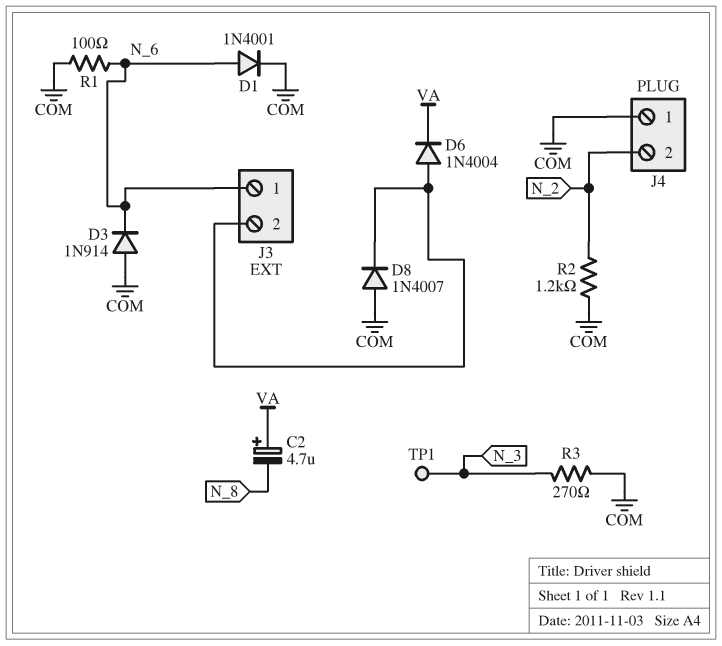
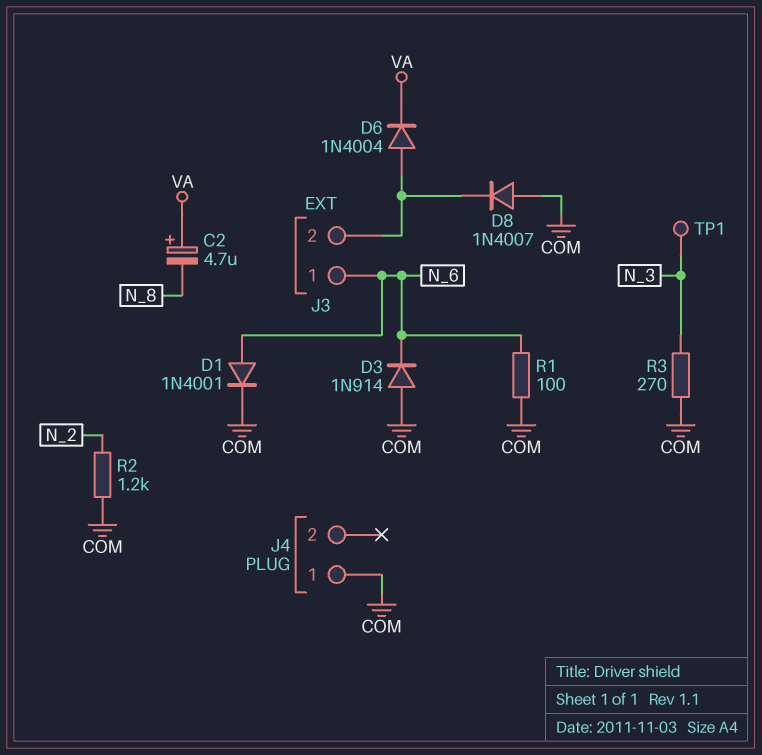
J4 pin 2: N_2 -> none

